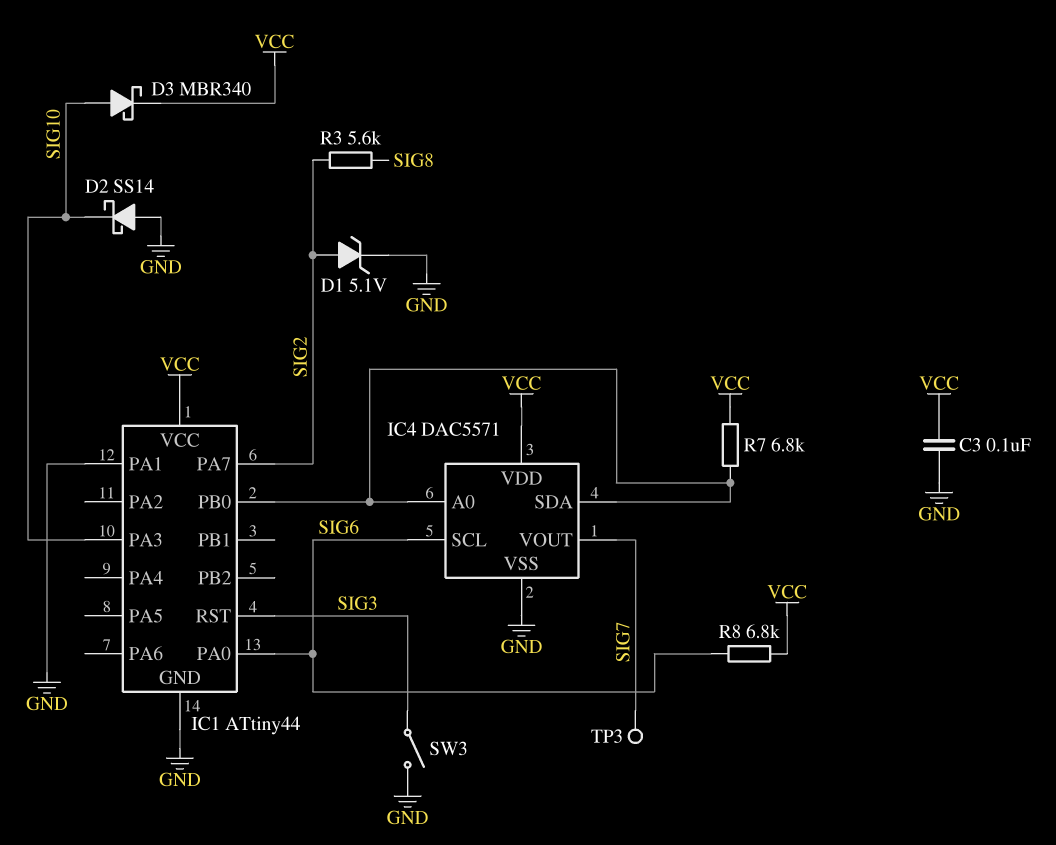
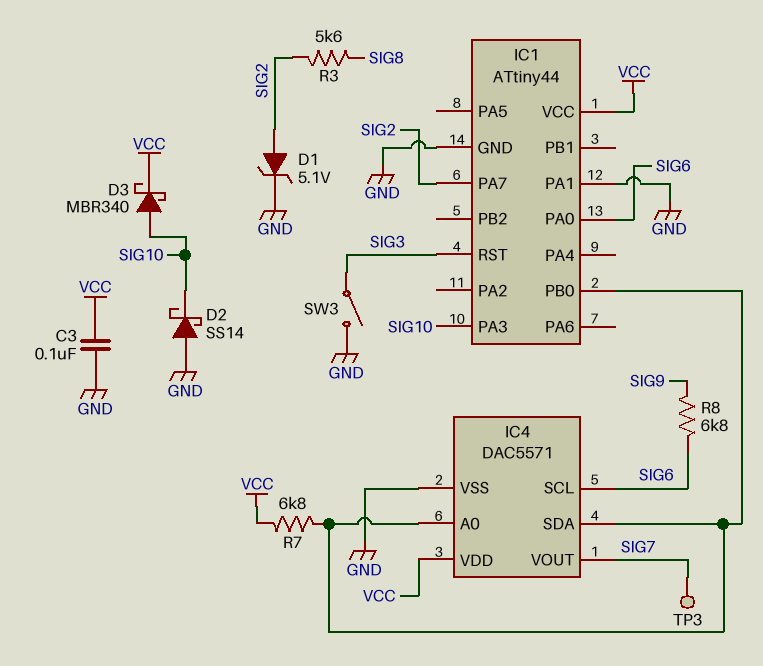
R8: 6.8k (SIG6, VCC) -> 6.8k (SIG6, SIG9)

